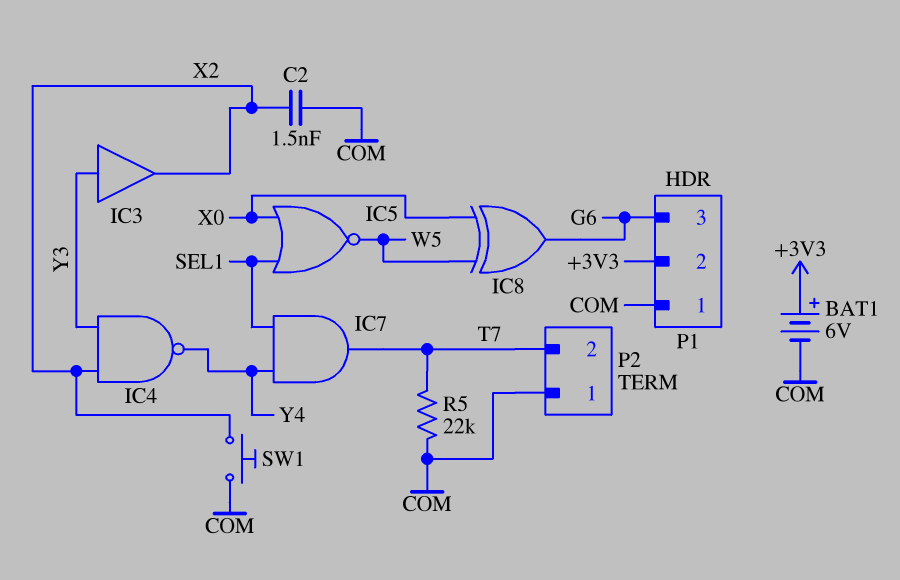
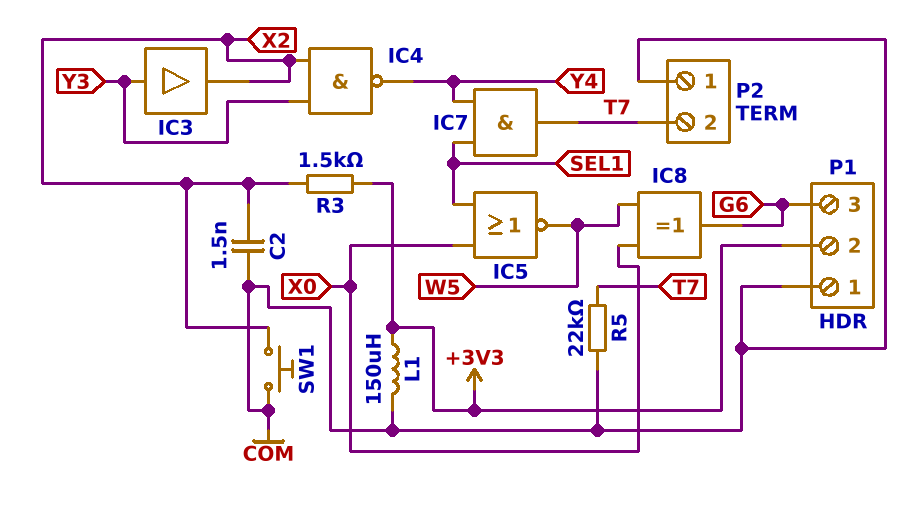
BAT1: 6V (plus +3V3, minus COM) -> none
L1: none -> 150uH (+3V3, COM)
R3: none -> 1.5k (+3V3, X2)

